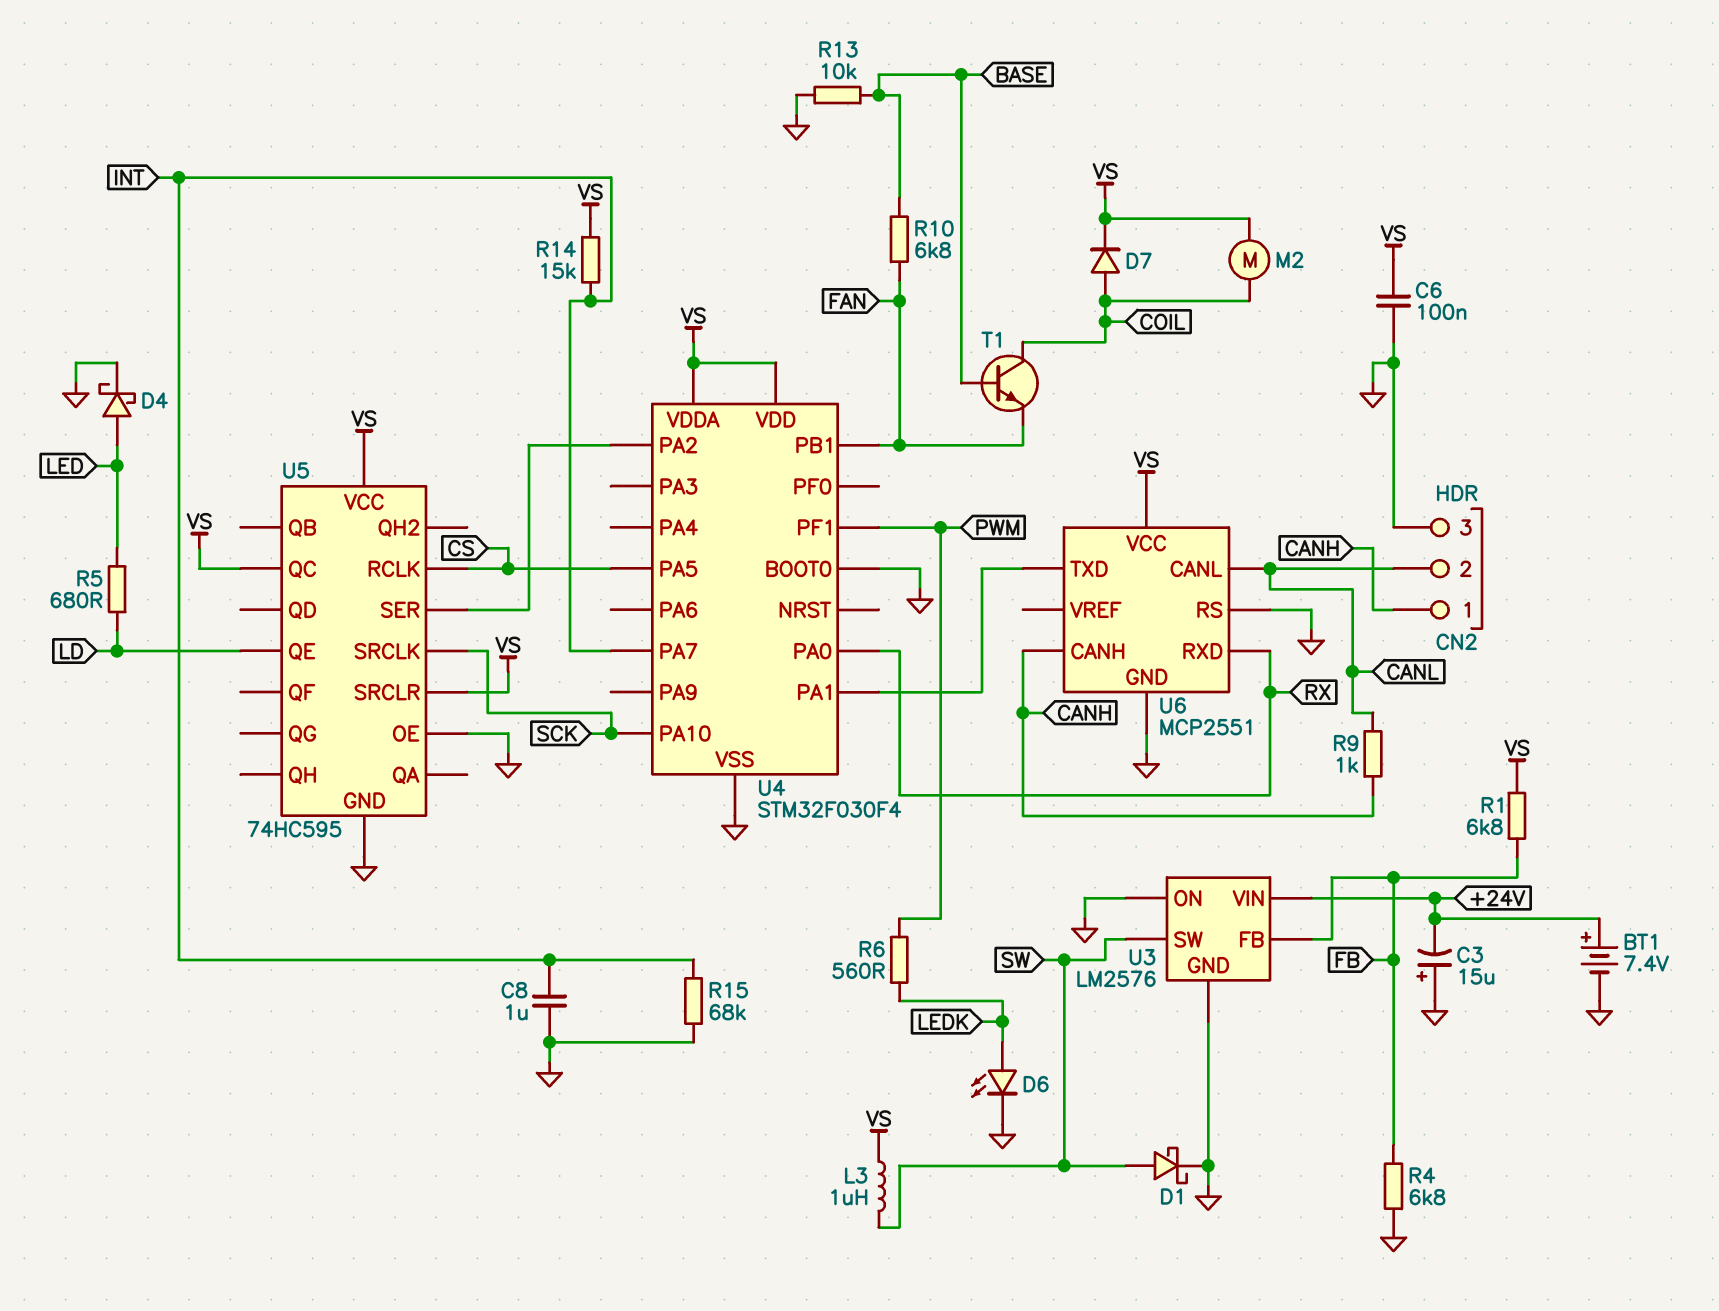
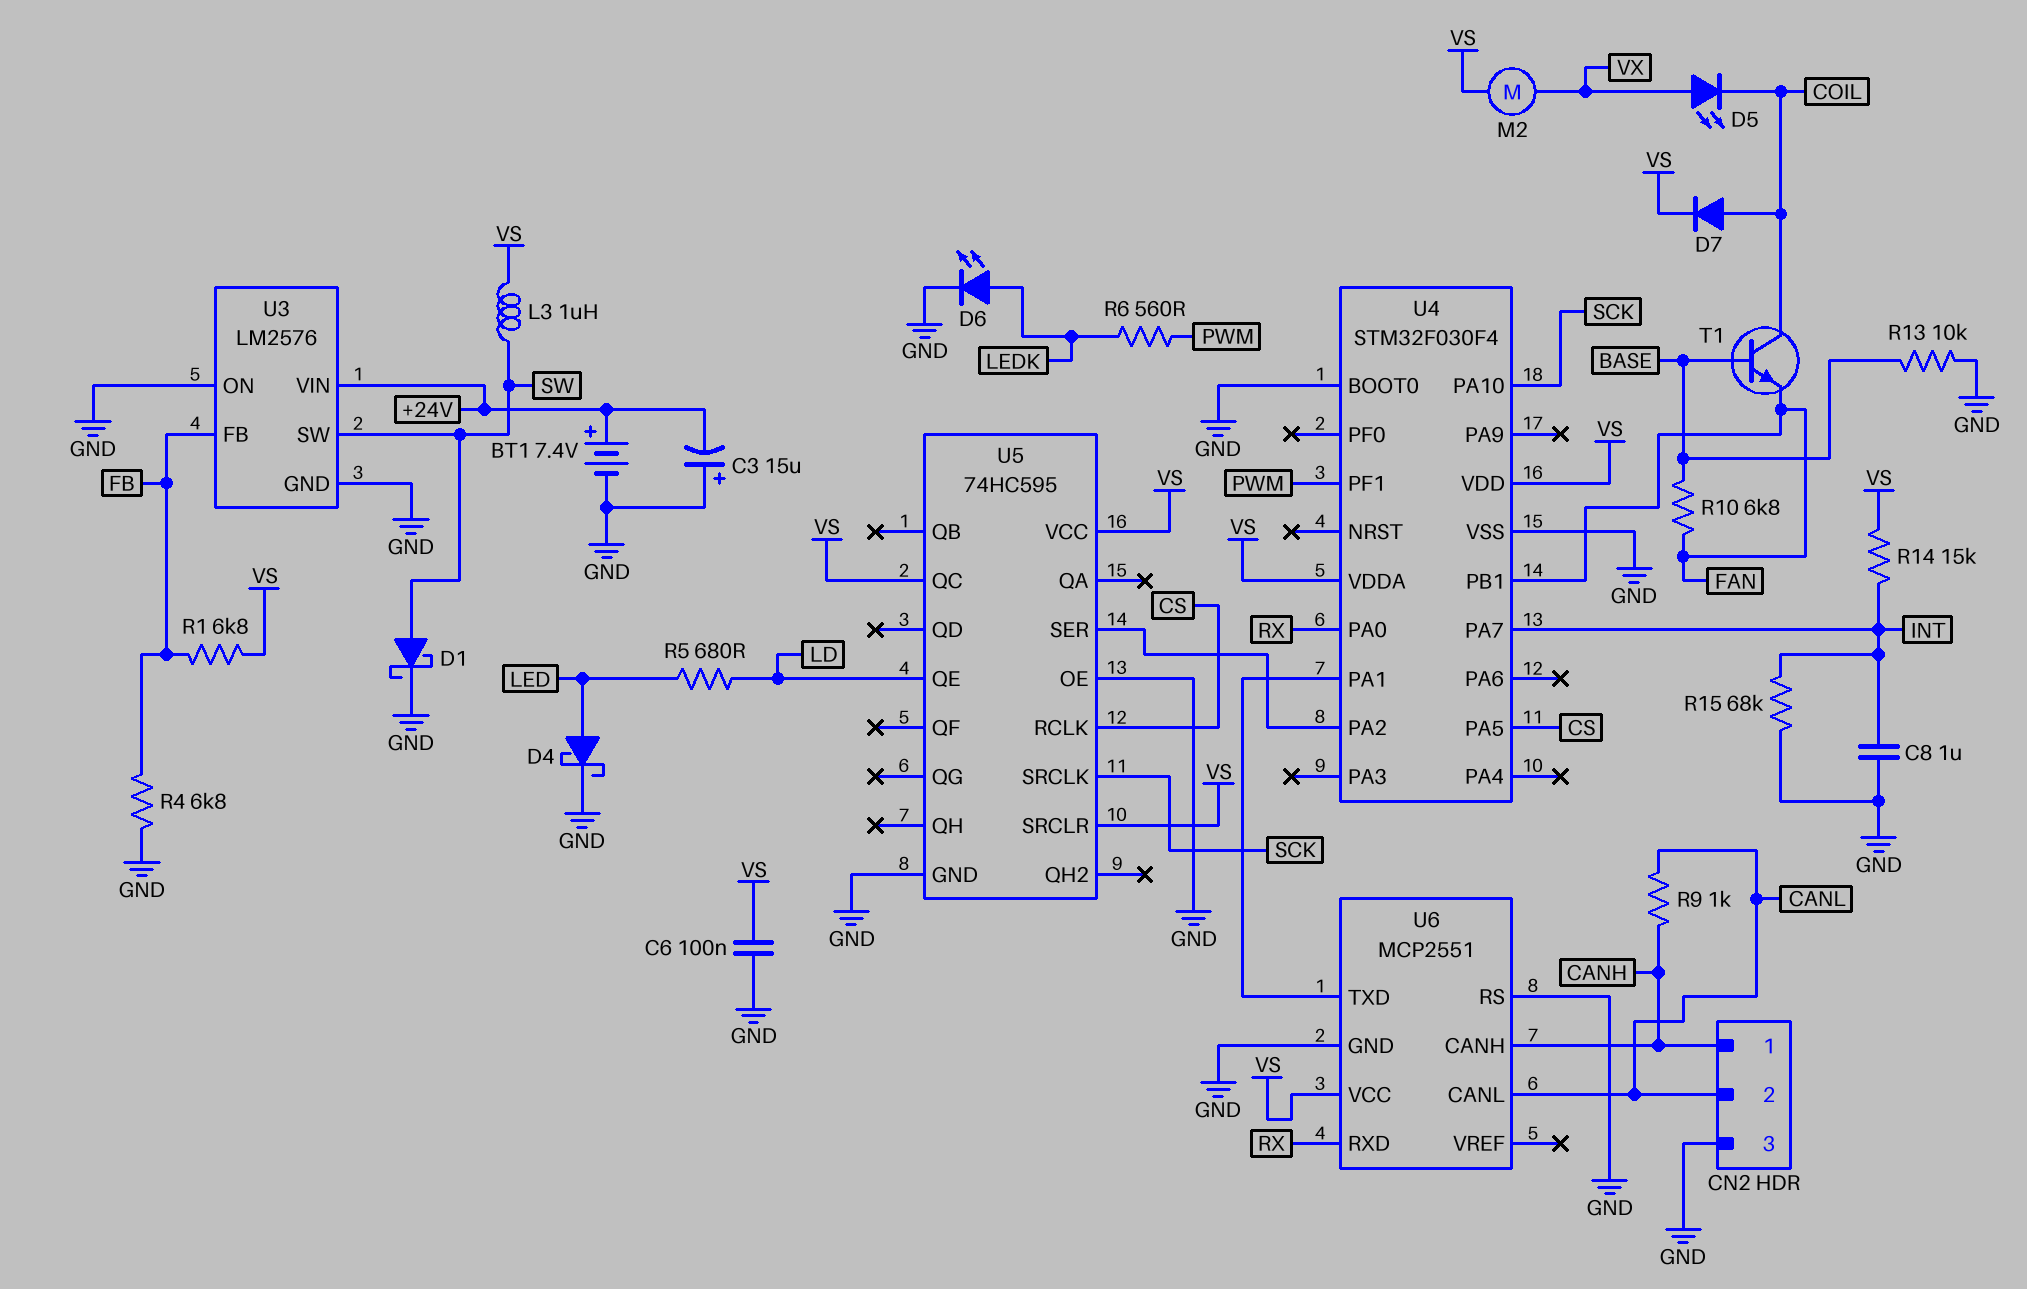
D5: none -> LED (A VX, K COIL)
M2: motor (COIL, VS) -> motor (VS, VX)

